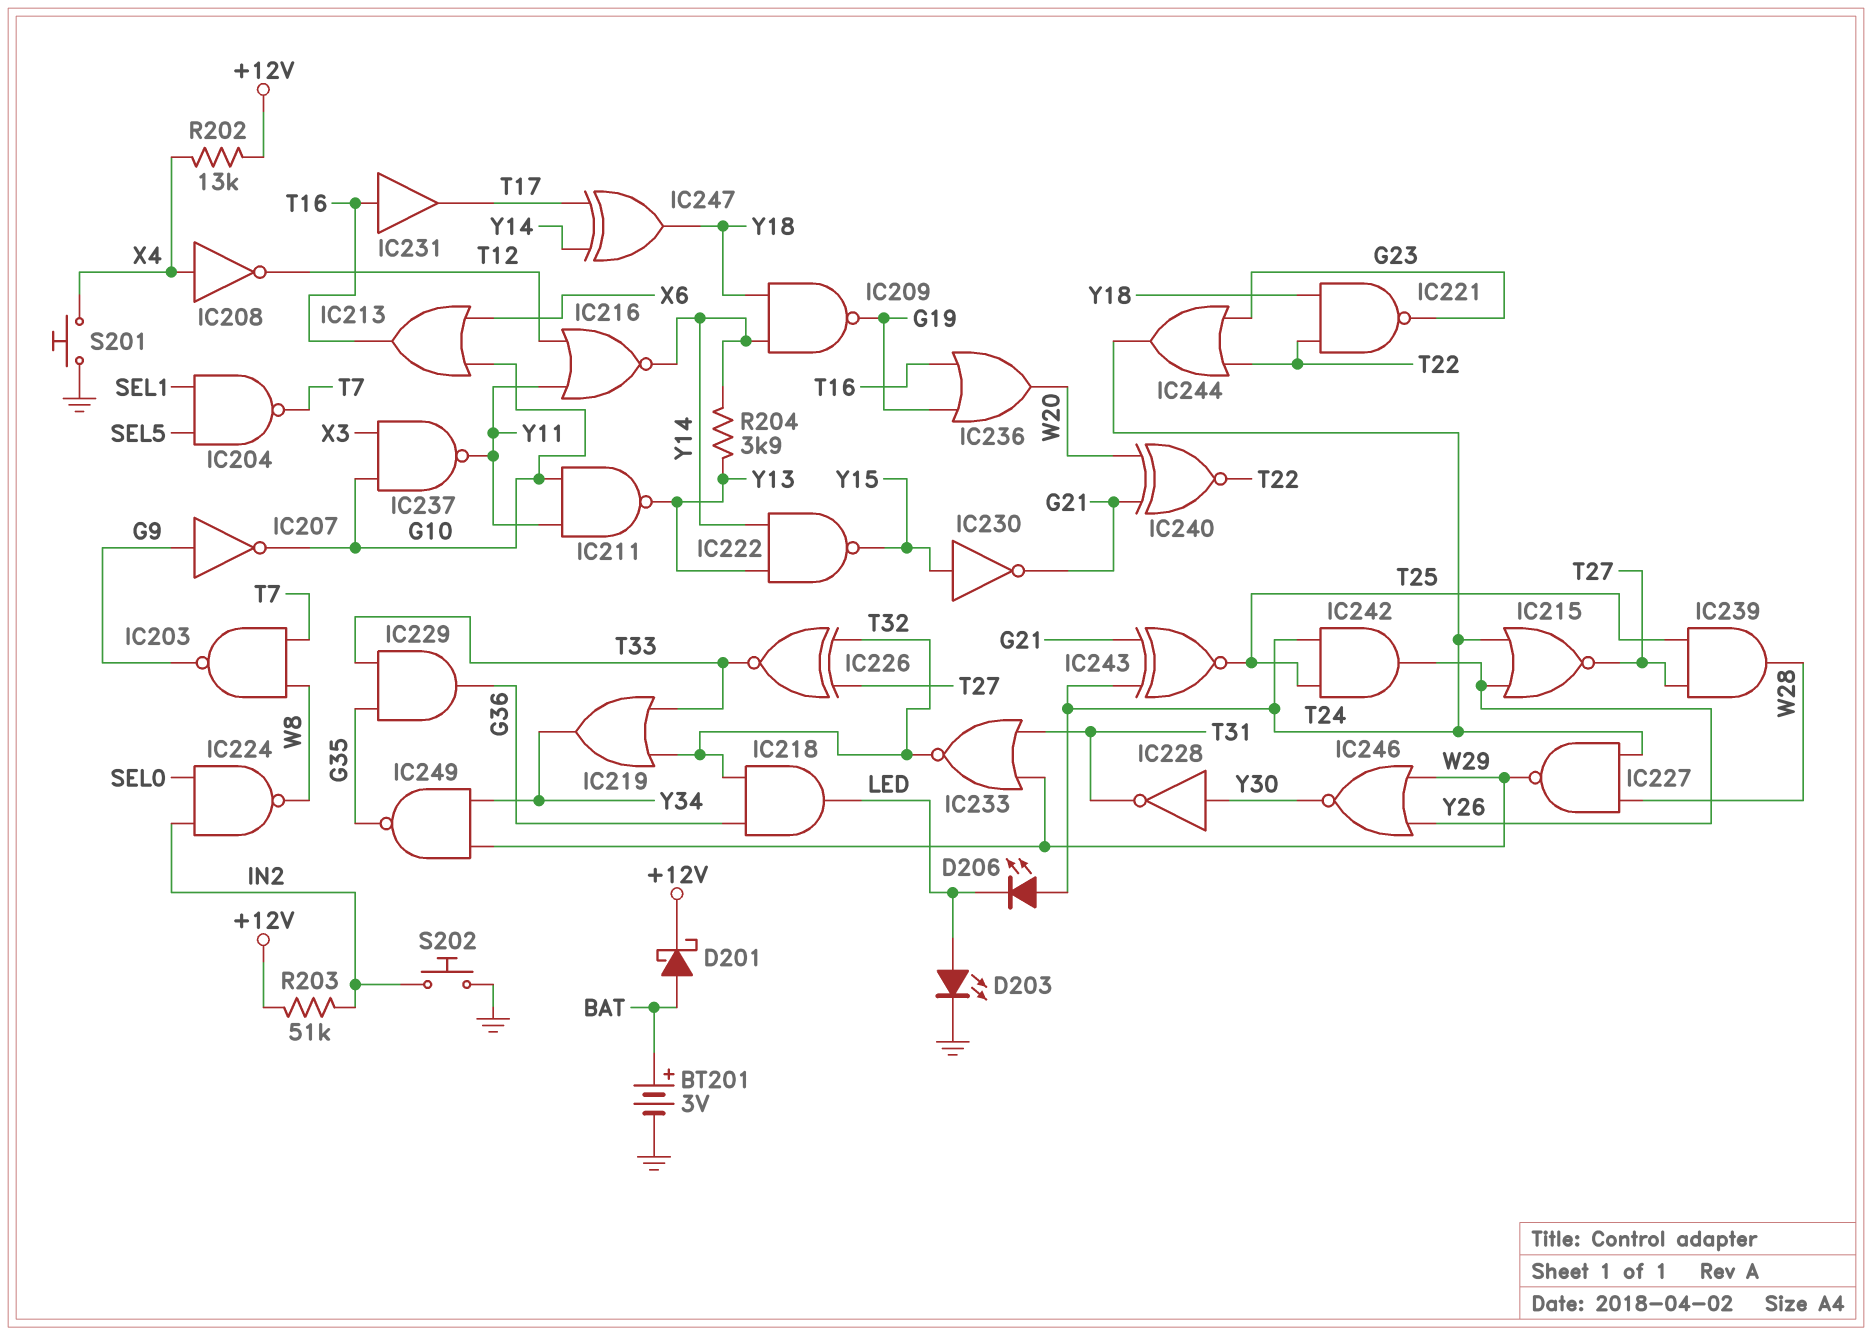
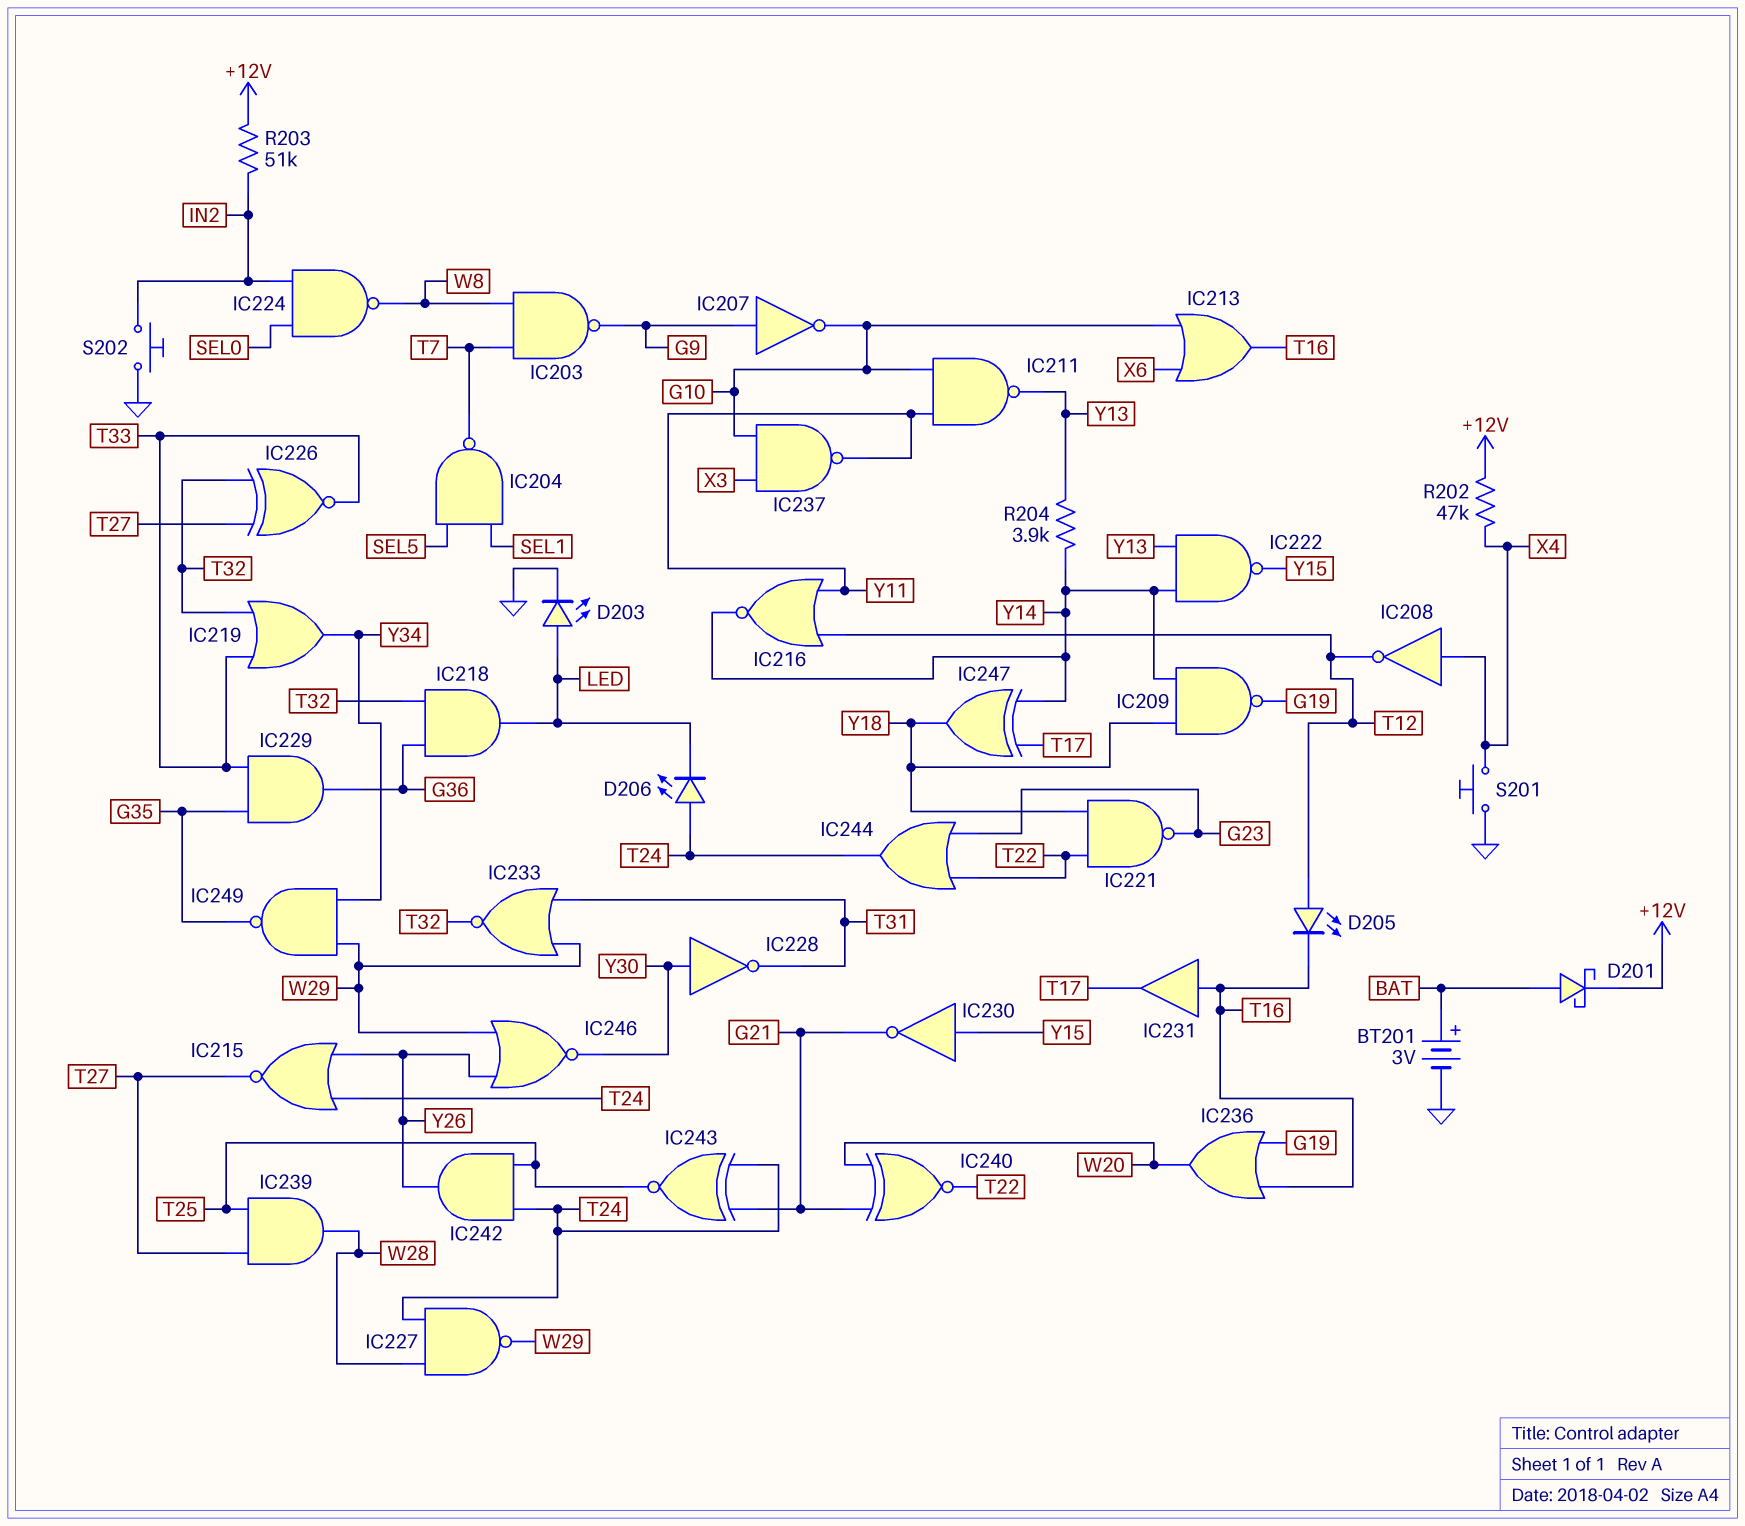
D205: none -> LED (A T12, K T16)
R202: 13k (+12V, X4) -> 47k (+12V, X4)

